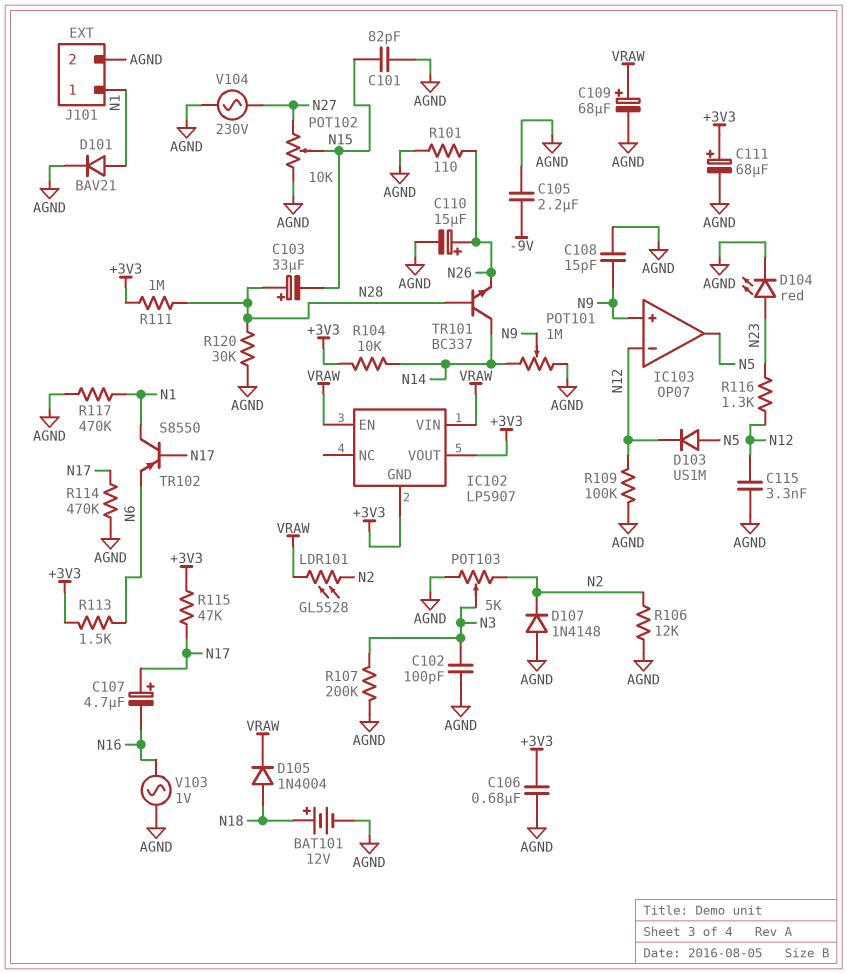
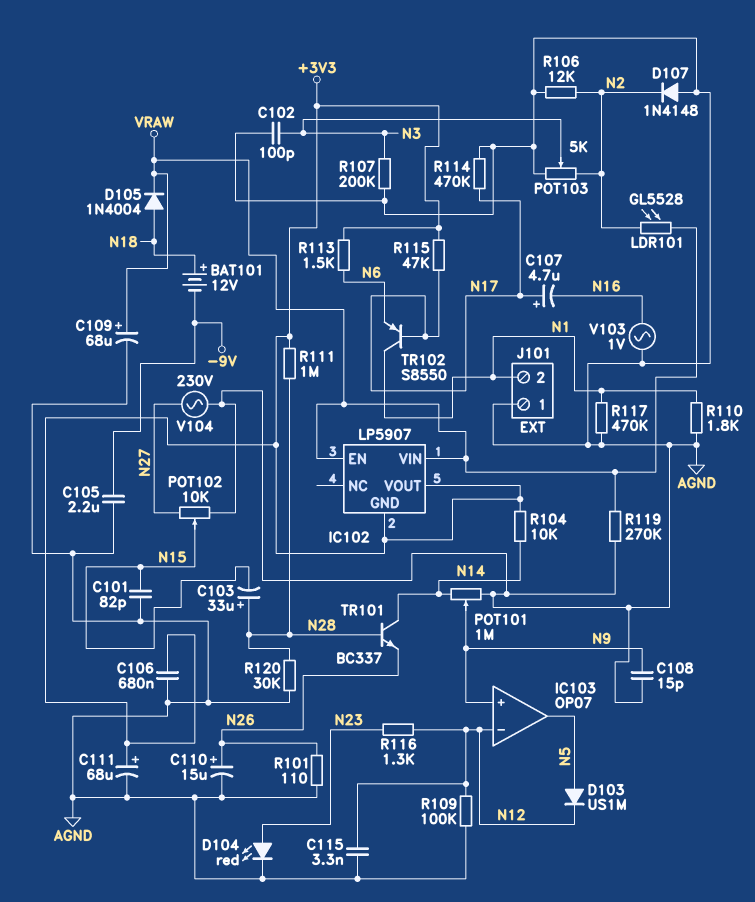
BAT101: 12V (plus N18, minus AGND) -> 12V (plus N18, minus -9V)
D101: diode BAV21 (A N1, K AGND) -> none
J101 pin 1: N1 -> AGND
J101 pin 2: AGND -> N1
R110: none -> 1.8k (AGND, N1)
R119: none -> 270k (AGND, VRAW)

